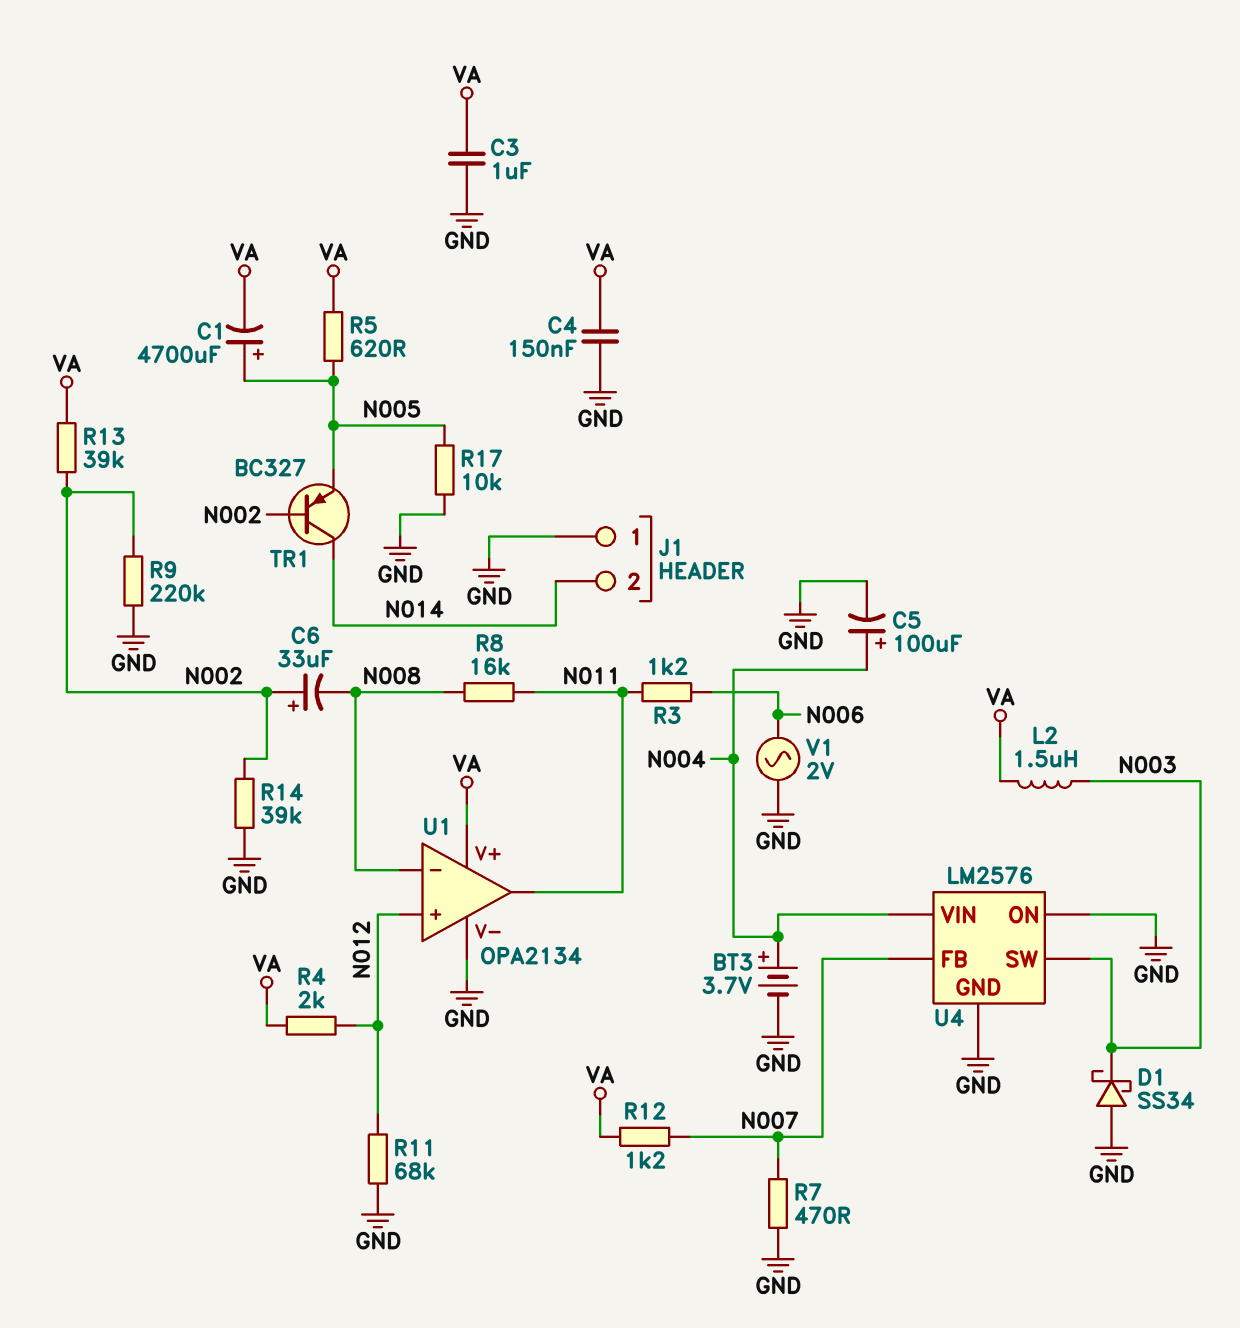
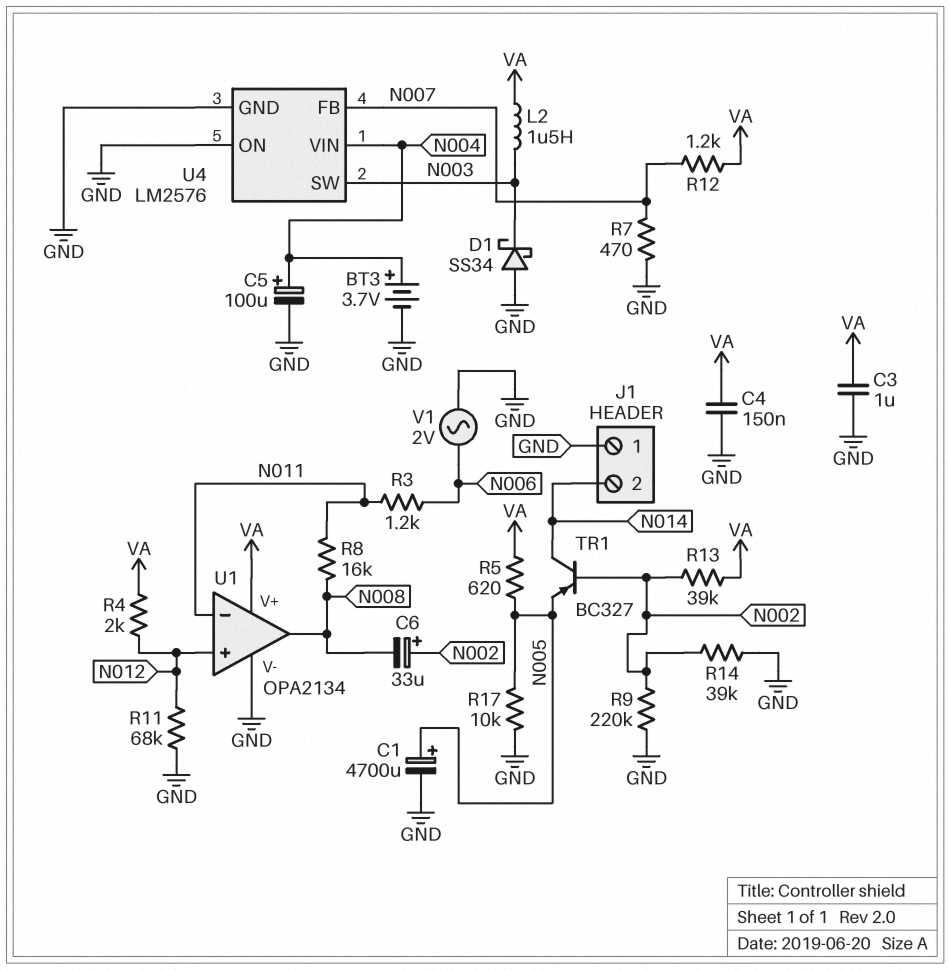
C1: 4700uF (plus N005, minus VA) -> 4700uF (plus N005, minus GND)
U1 pin in-: N008 -> N011
U1 pin out: N011 -> N008

